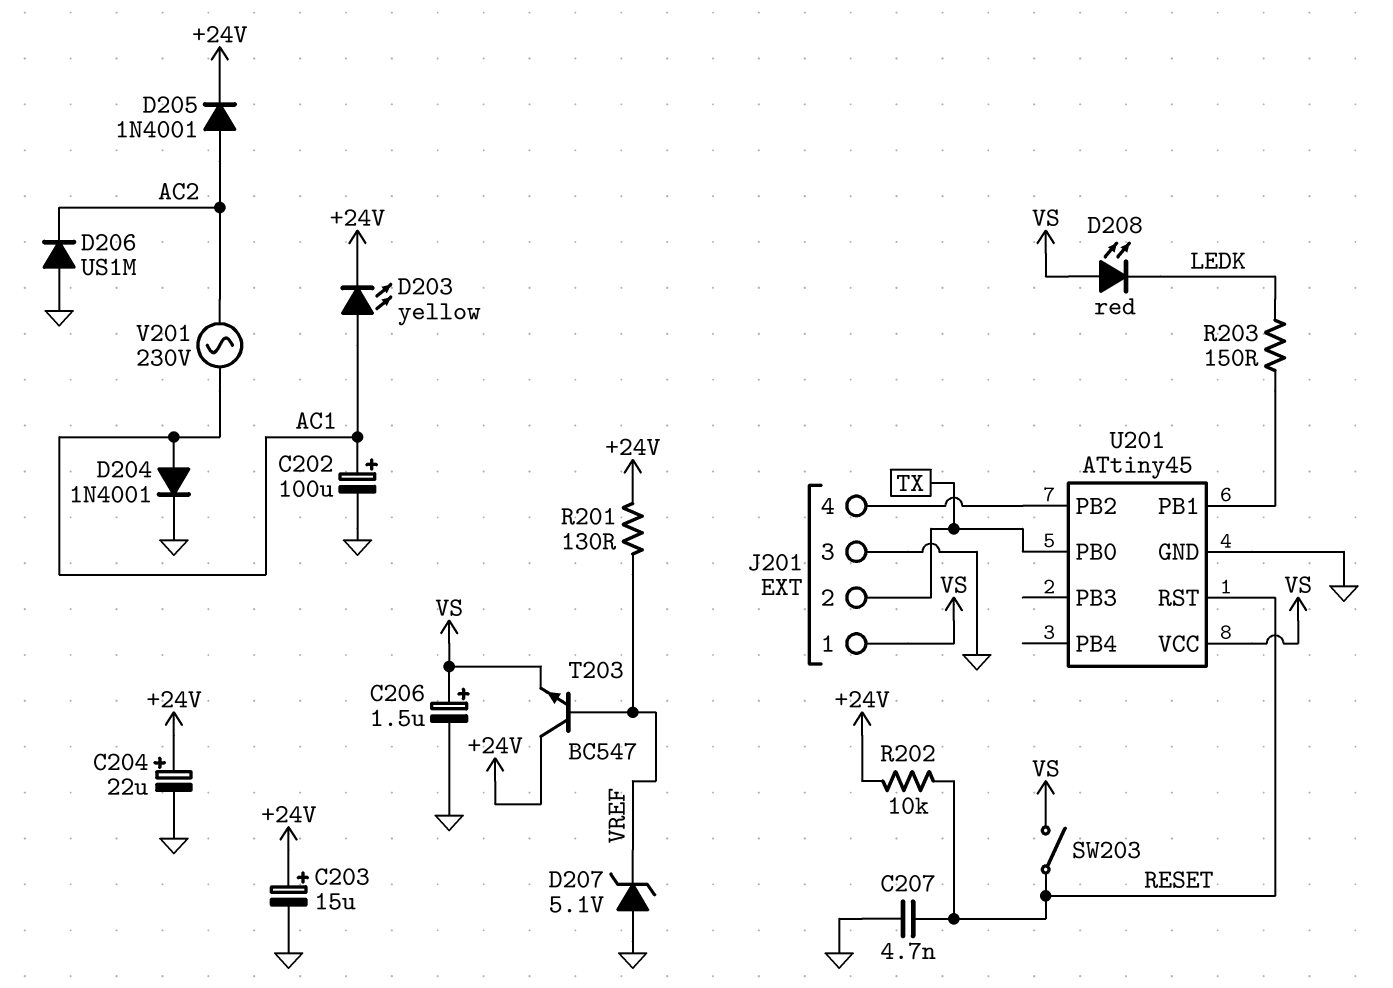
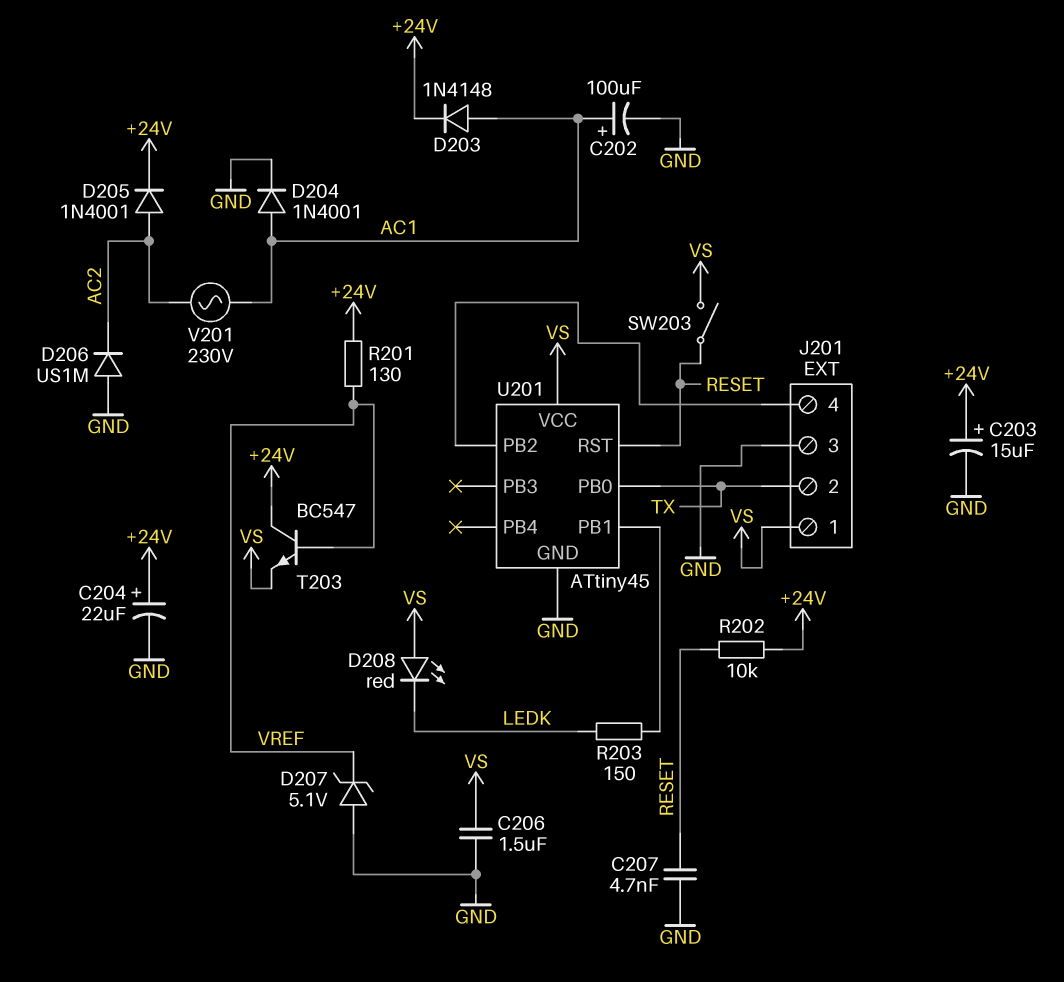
C206: 1.5uF (plus VS, minus GND) -> 1.5uF (GND, VS)
D203: LED yellow (A AC1, K +24V) -> diode 1N4148 (A AC1, K +24V)

